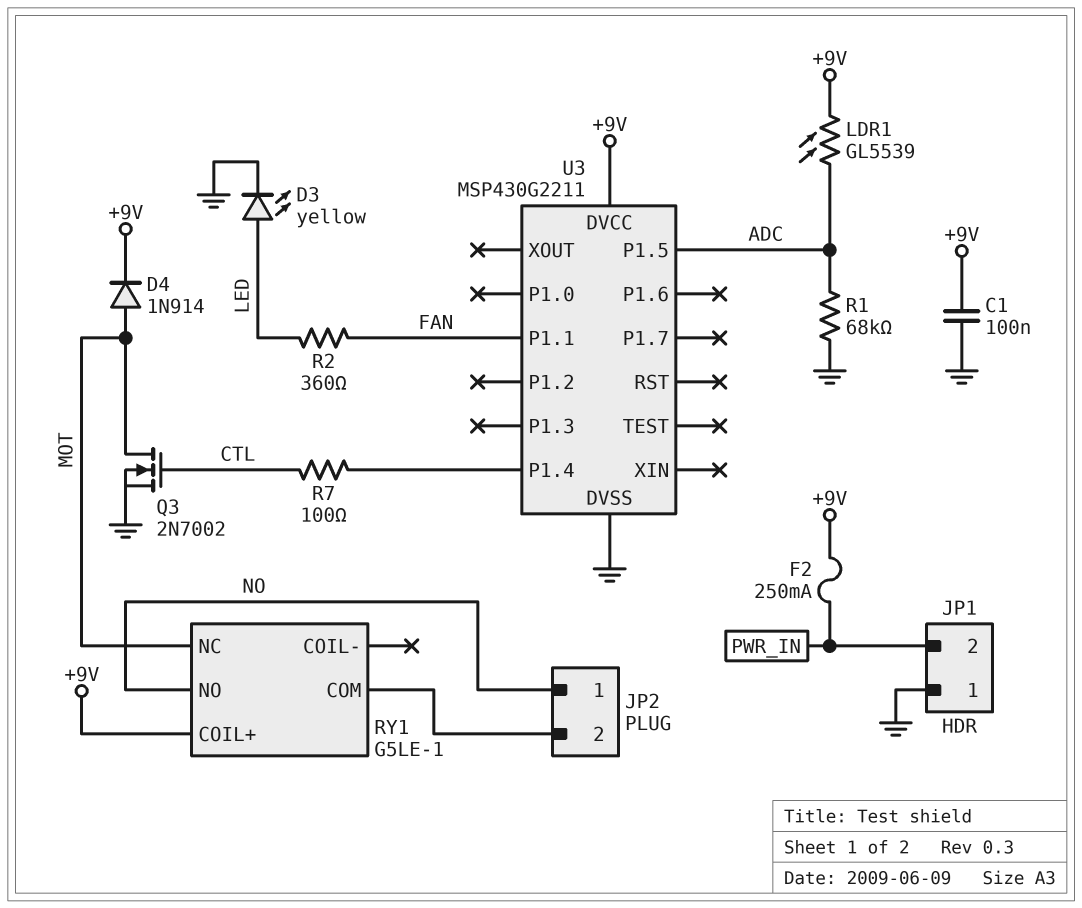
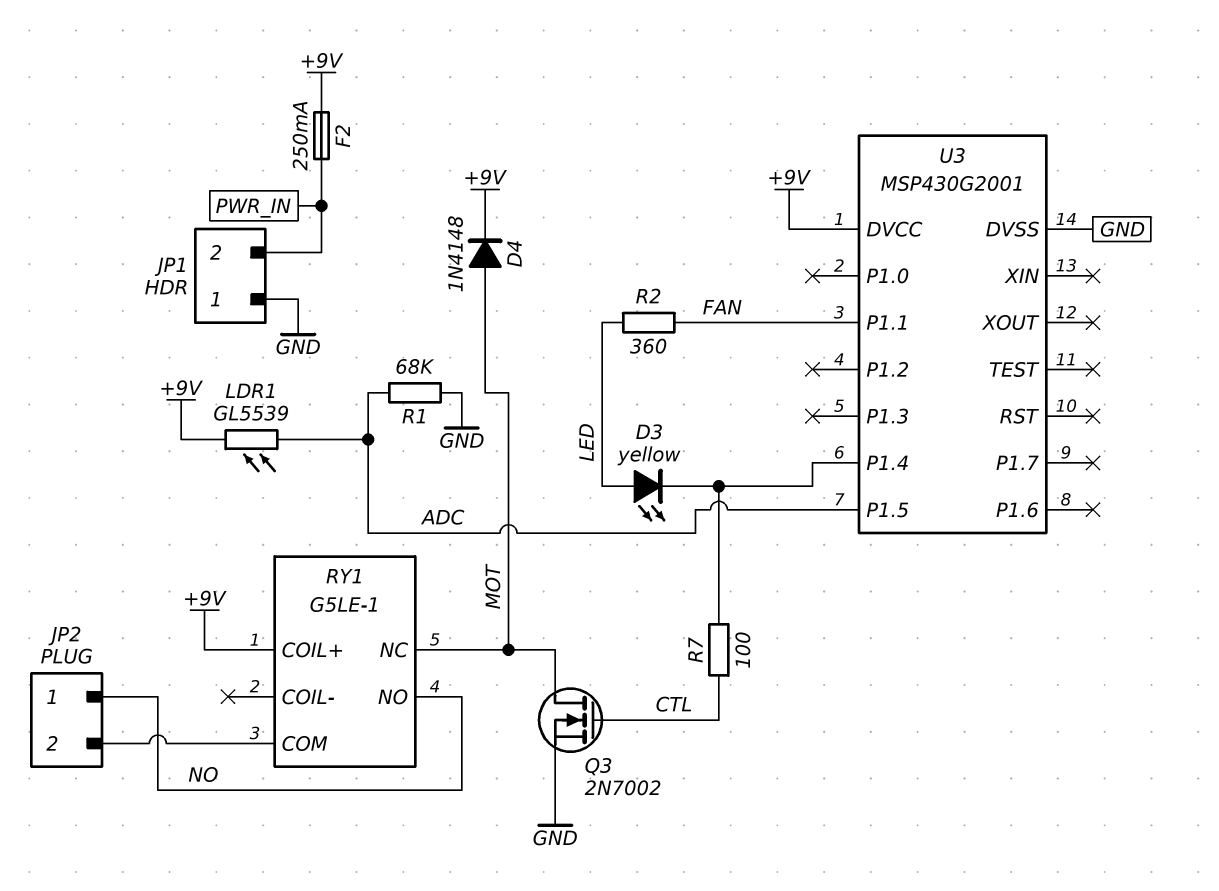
C1: 100nF (+9V, GND) -> none
D3: LED yellow (A LED, K GND) -> LED yellow (A LED, K U3/P1.4)
D4: diode 1N914 (A MOT, K +9V) -> diode 1N4148 (A MOT, K +9V)
U3: MSP430G2211 -> MSP430G2001

